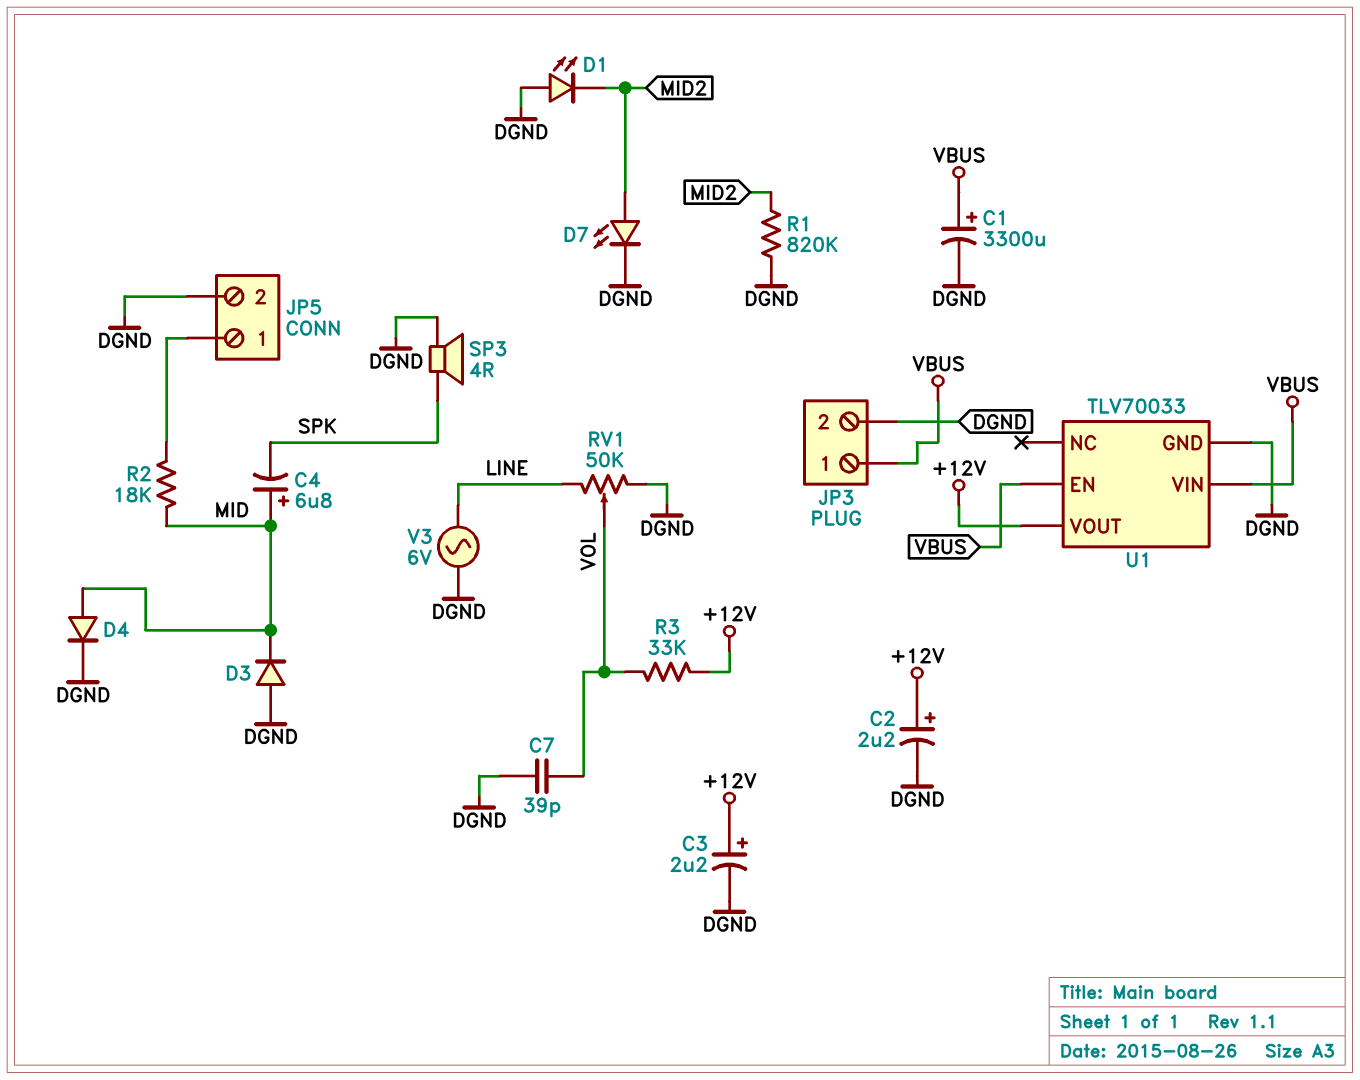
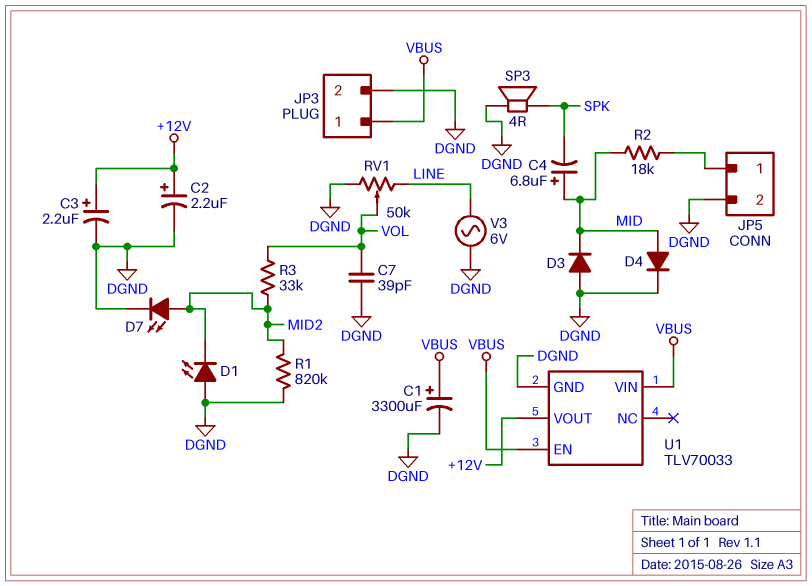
R3: 33k (+12V, VOL) -> 33k (MID2, VOL)

